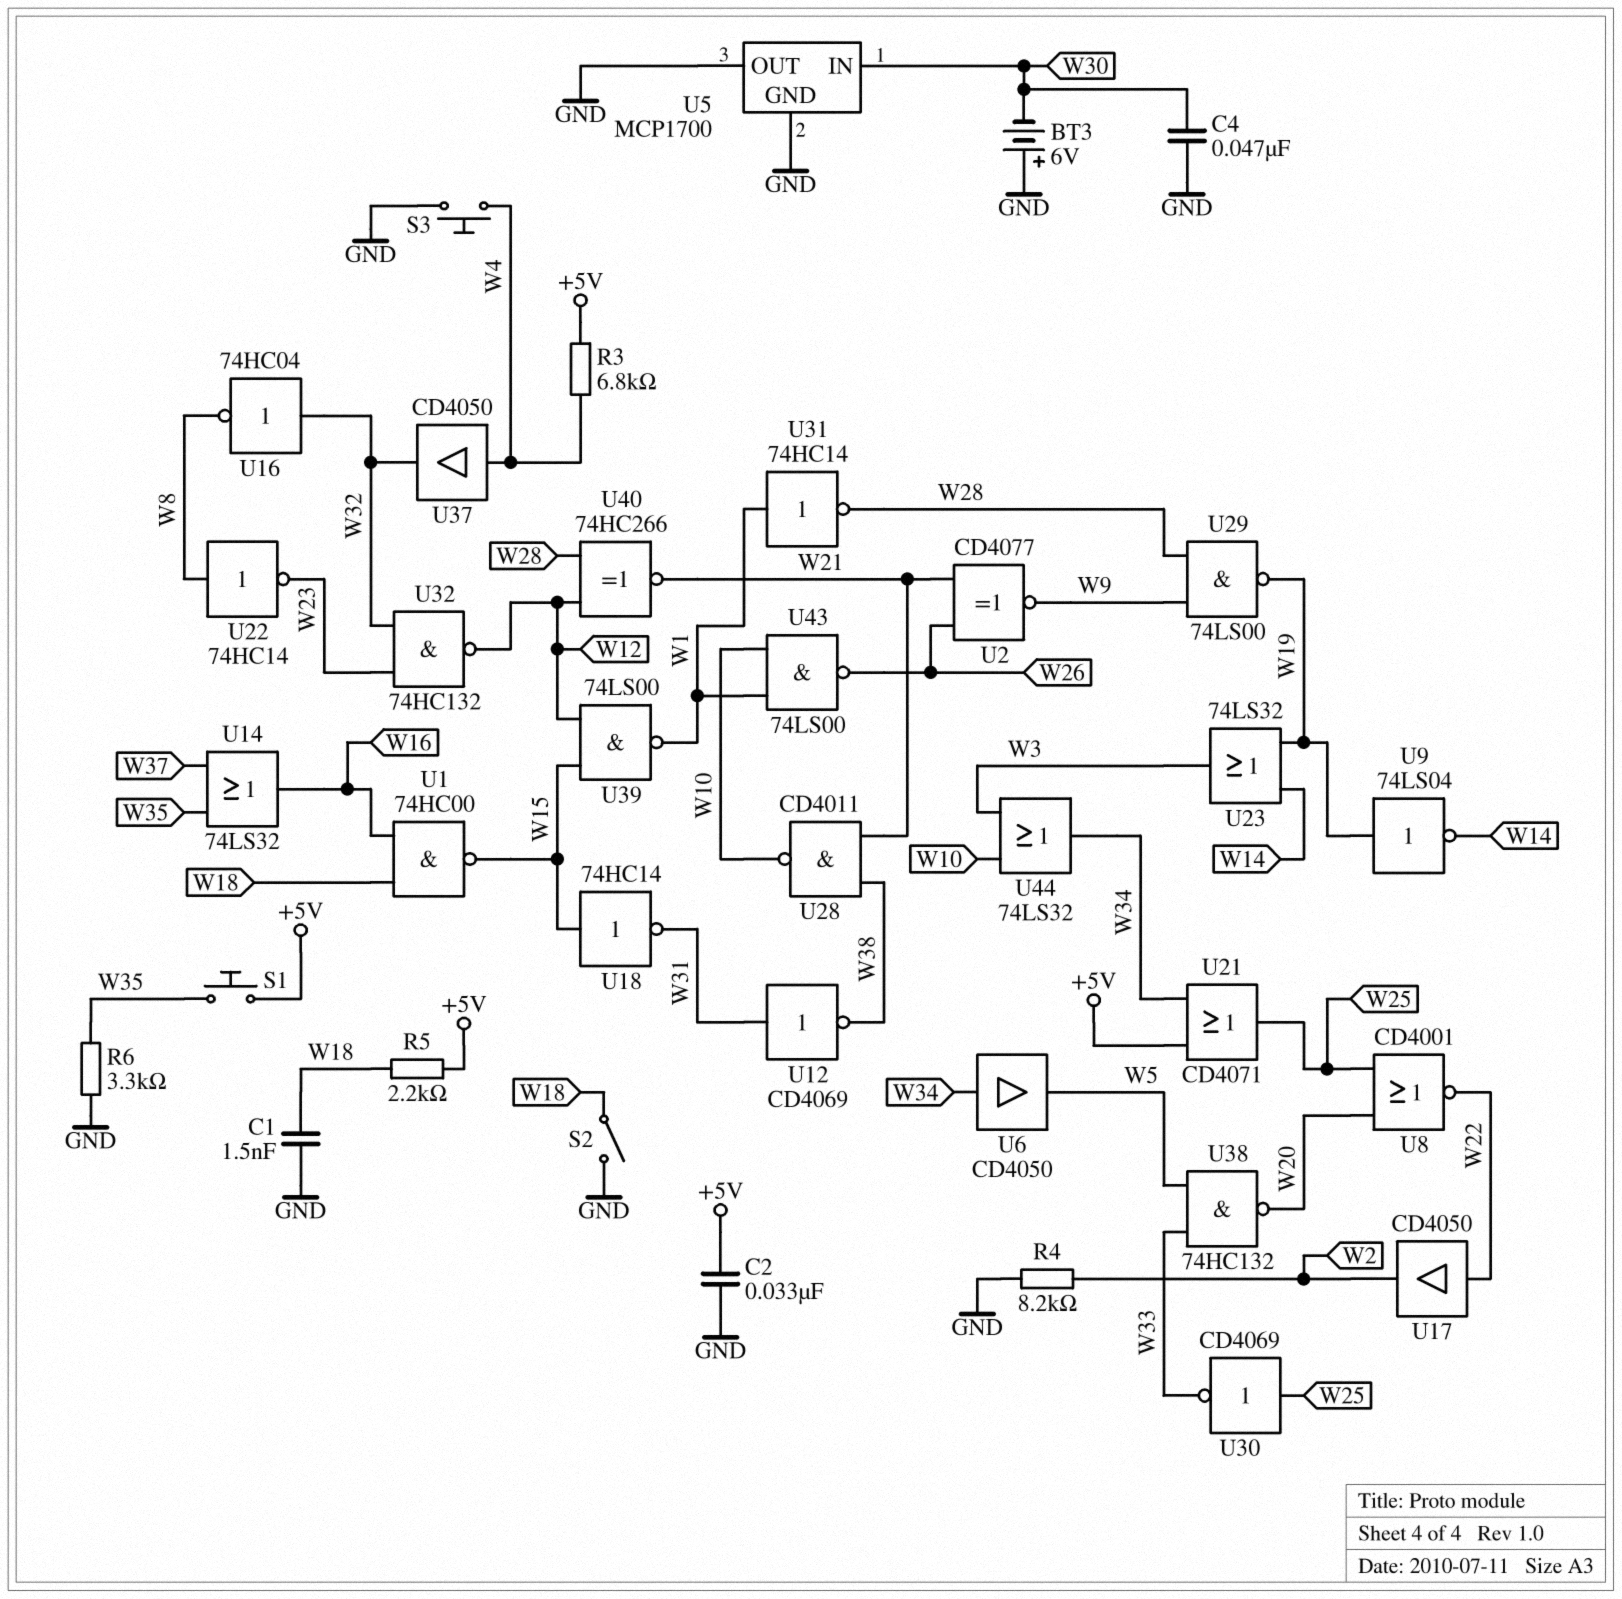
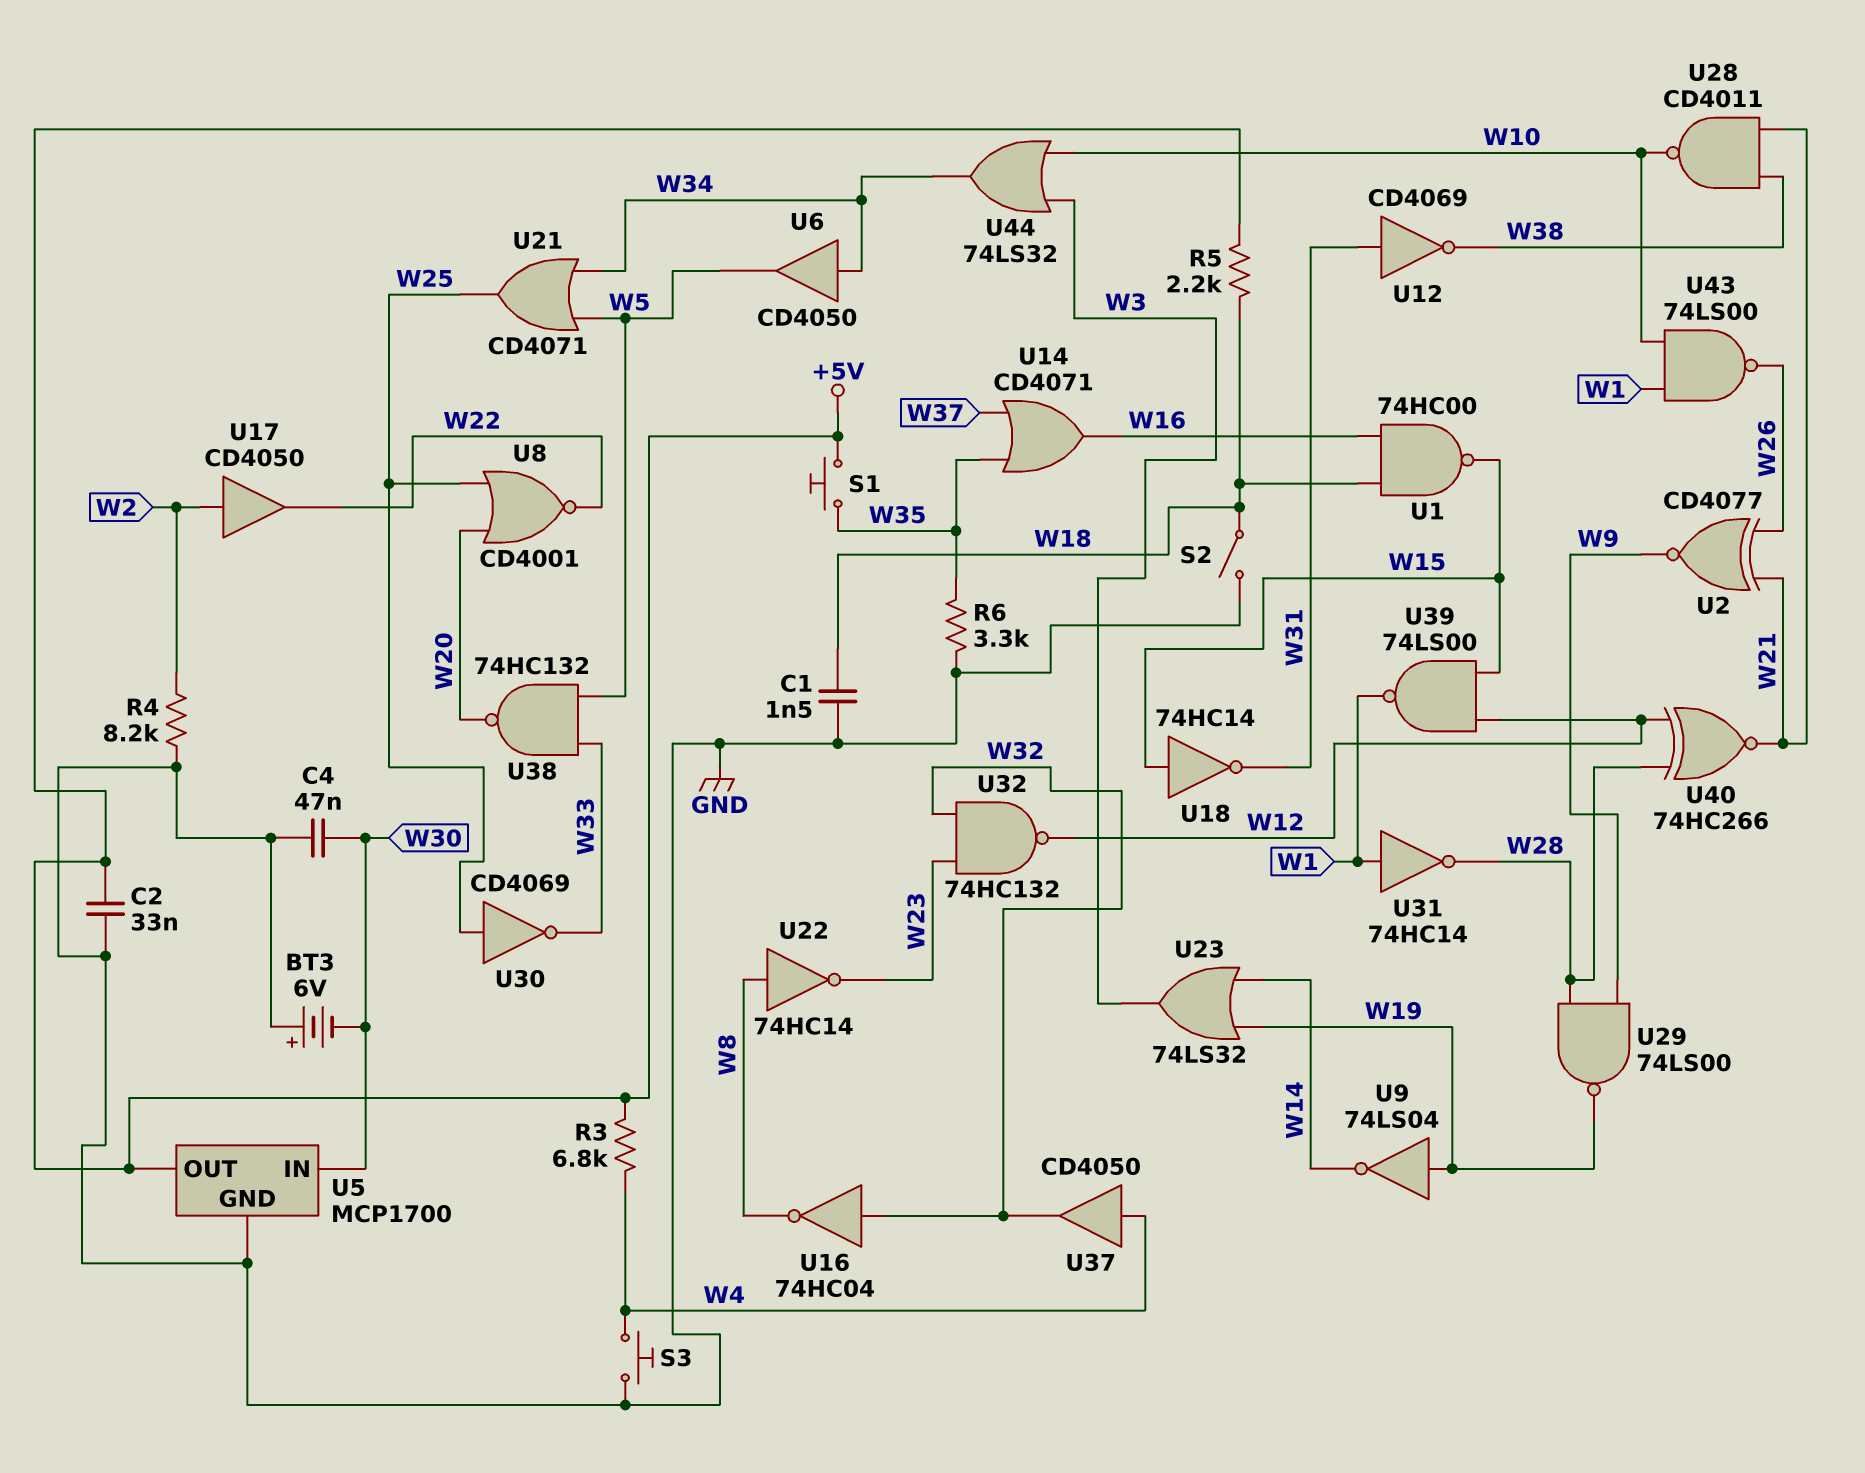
U5 pin OUT: GND -> +5V
U14: OR 74LS32 (in W35, in W37, out W16) -> OR CD4071 (in W35, in W37, out W16)
U17: buffer CD4050 (in W22, out W2) -> buffer CD4050 (in W2, out W22)
U21: OR CD4071 (in +5V, in W34, out W25) -> OR CD4071 (in W5, in W34, out W25)

